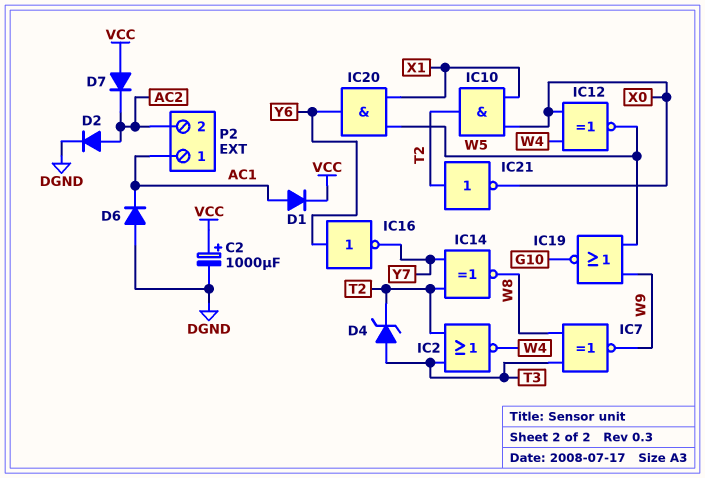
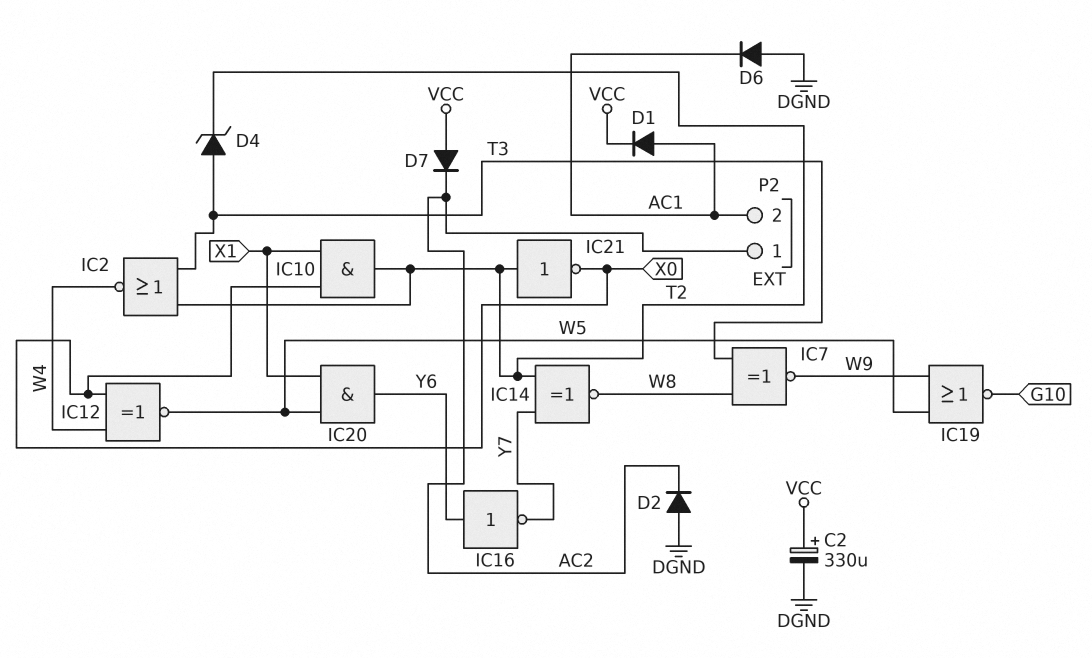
C2: 1000uF (plus VCC, minus DGND) -> 330uF (plus VCC, minus DGND)
D2: diode (A AC2, K DGND) -> diode (A DGND, K AC2)
P2 pin 1: AC1 -> AC2
P2 pin 2: AC2 -> AC1

